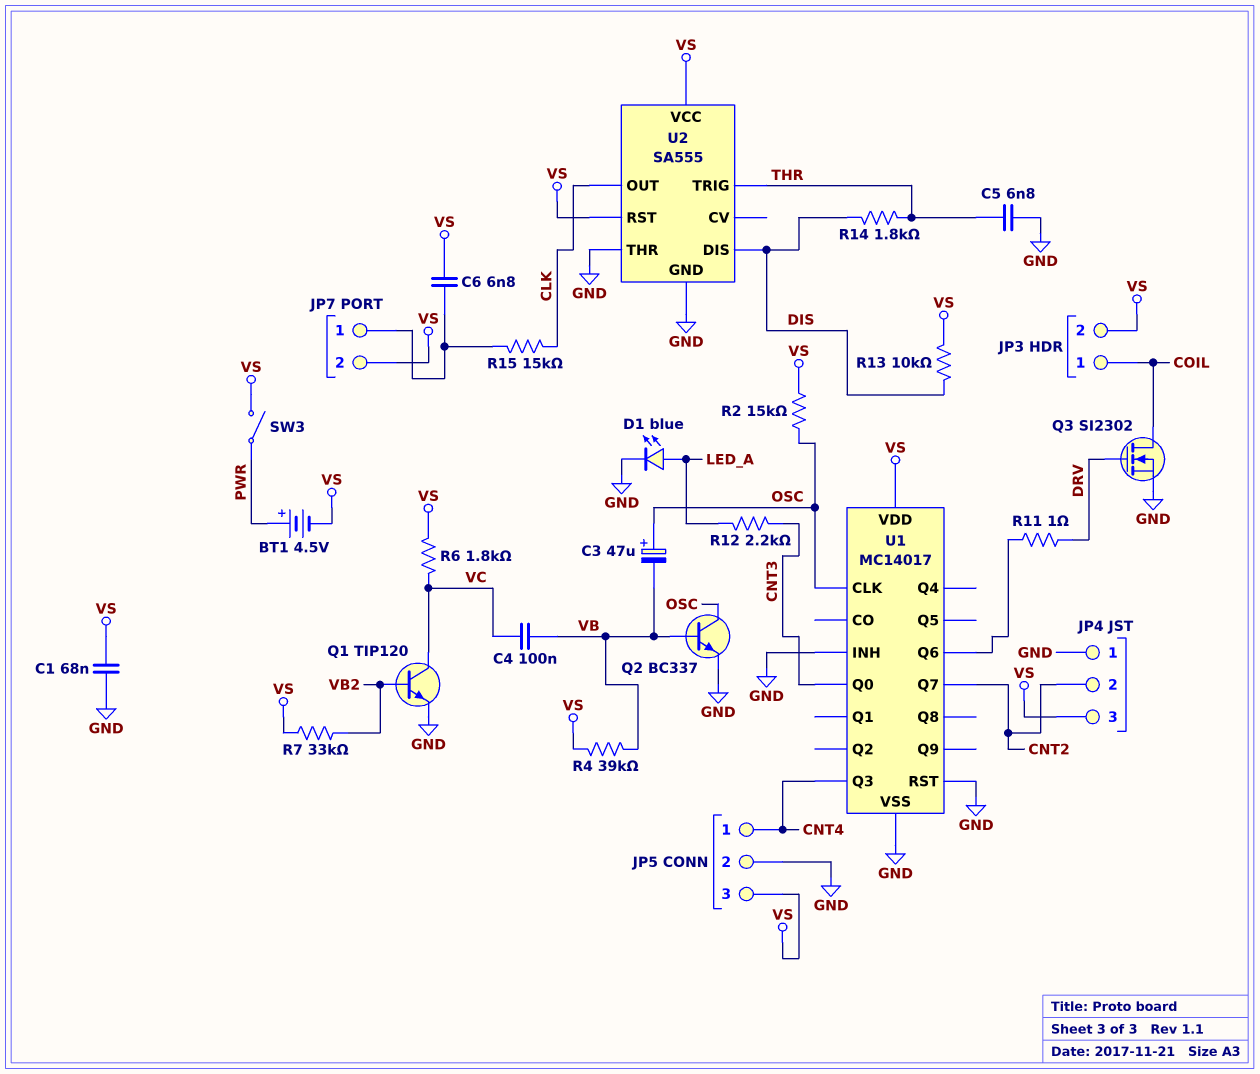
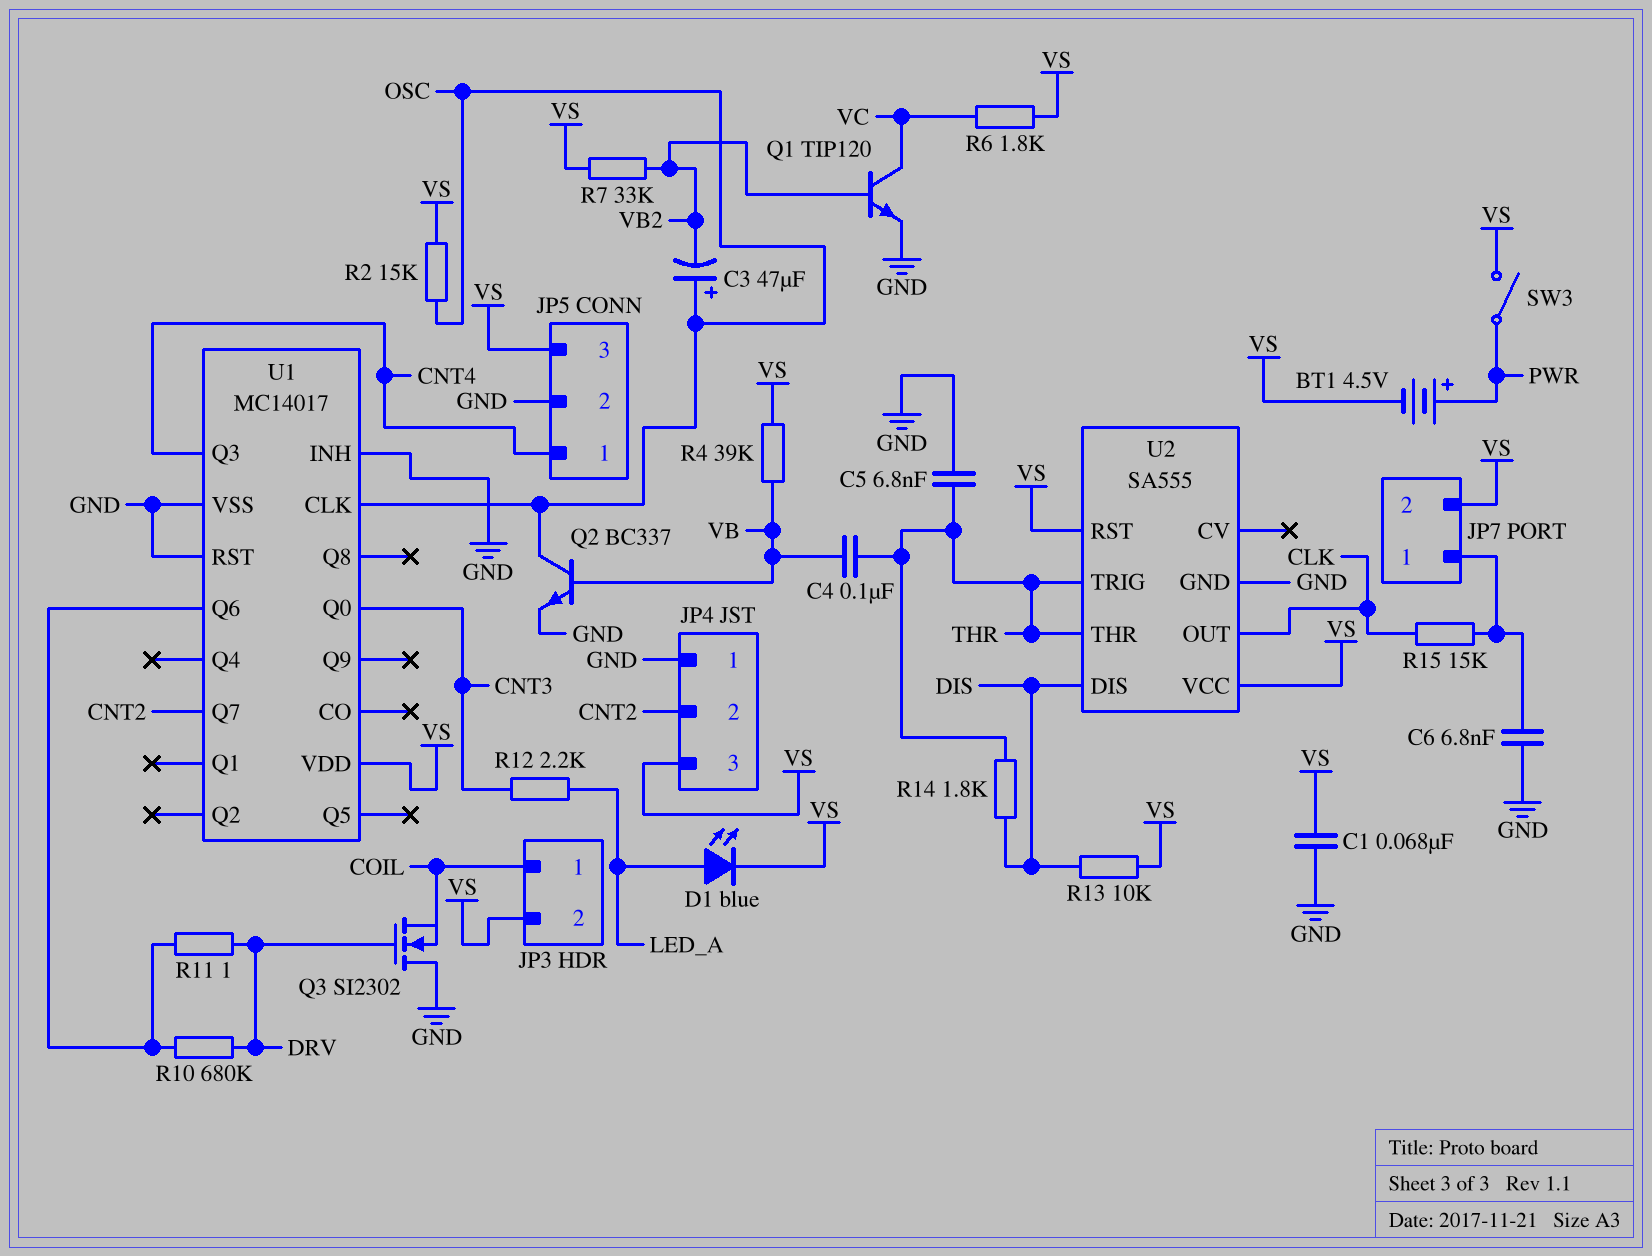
C3: 47uF (plus OSC, minus VB) -> 47uF (plus OSC, minus VB2)
C4: 100nF (VB, VC) -> 100nF (THR, VB)
C6: 6.8nF (JP7/1, VS) -> 6.8nF (GND, JP7/1)
D1: LED blue (A LED_A, K GND) -> LED blue (A LED_A, K VS)
Q3: NMOS SI2302 (G DRV, D COIL, S GND) -> NMOS SI2302 (G DRV, D GND, S COIL)
R10: none -> 680k (DRV, U1/Q6)
U2 pin THR: GND -> THR

